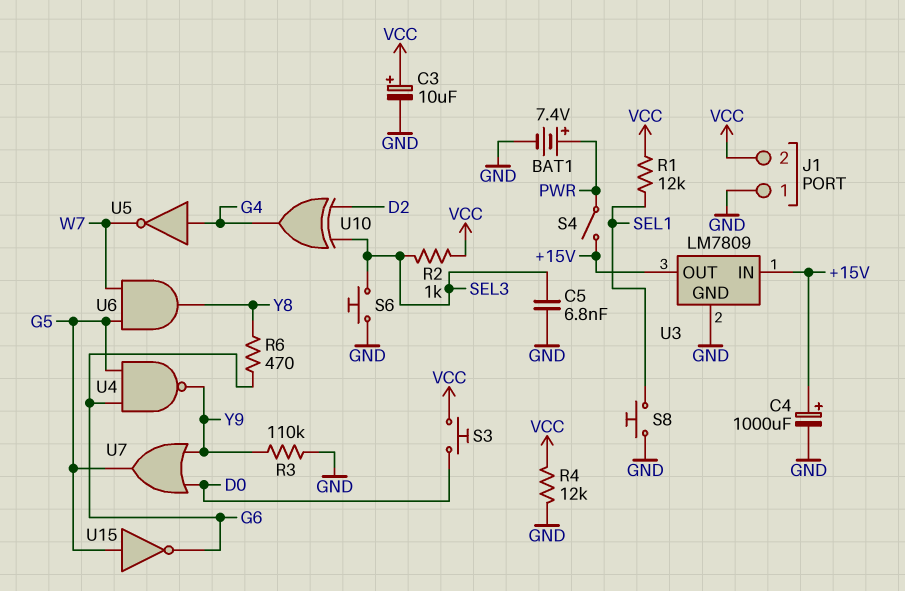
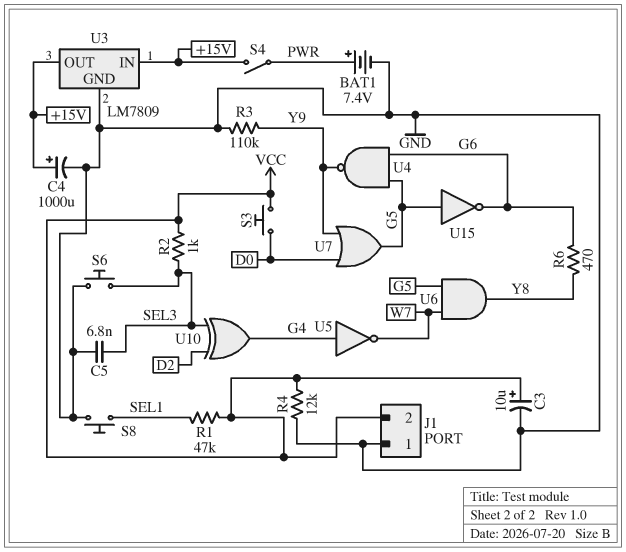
R1: 12k (SEL1, VCC) -> 47k (SEL1, VCC)

